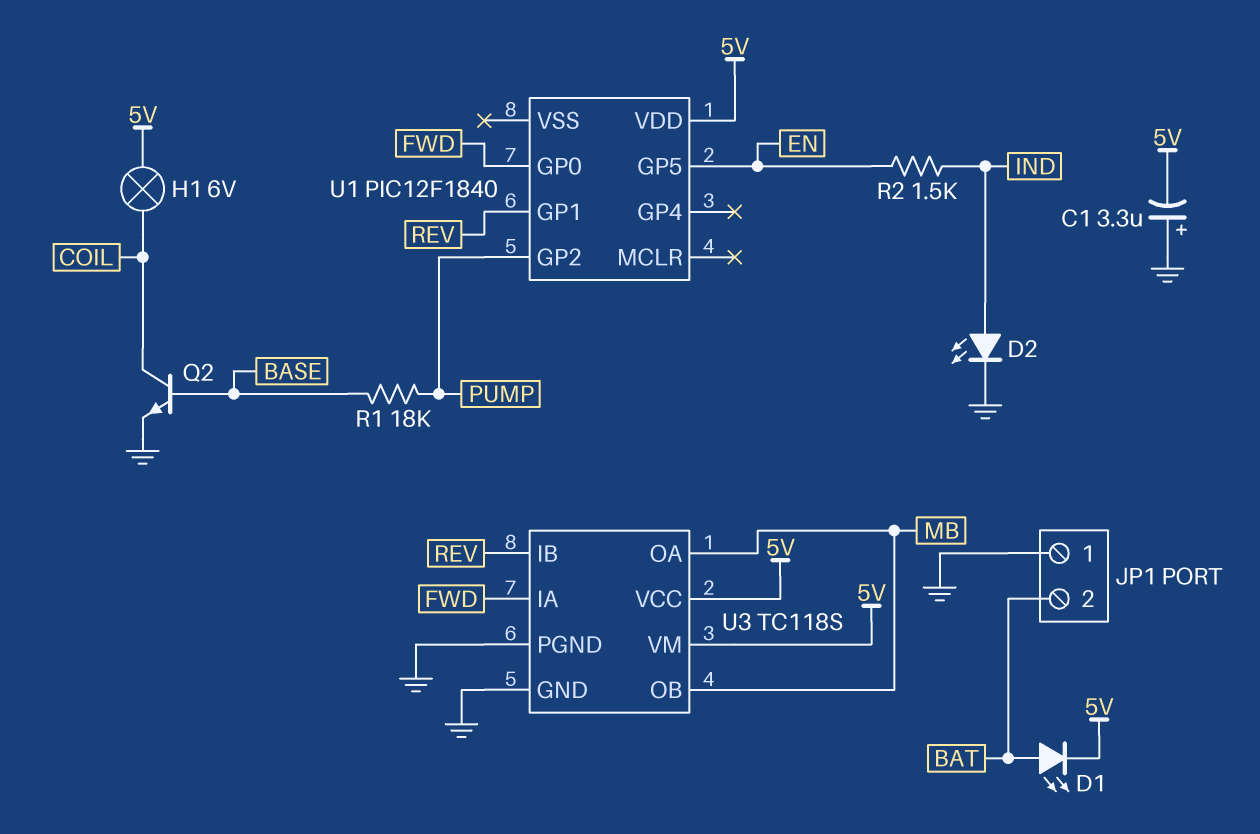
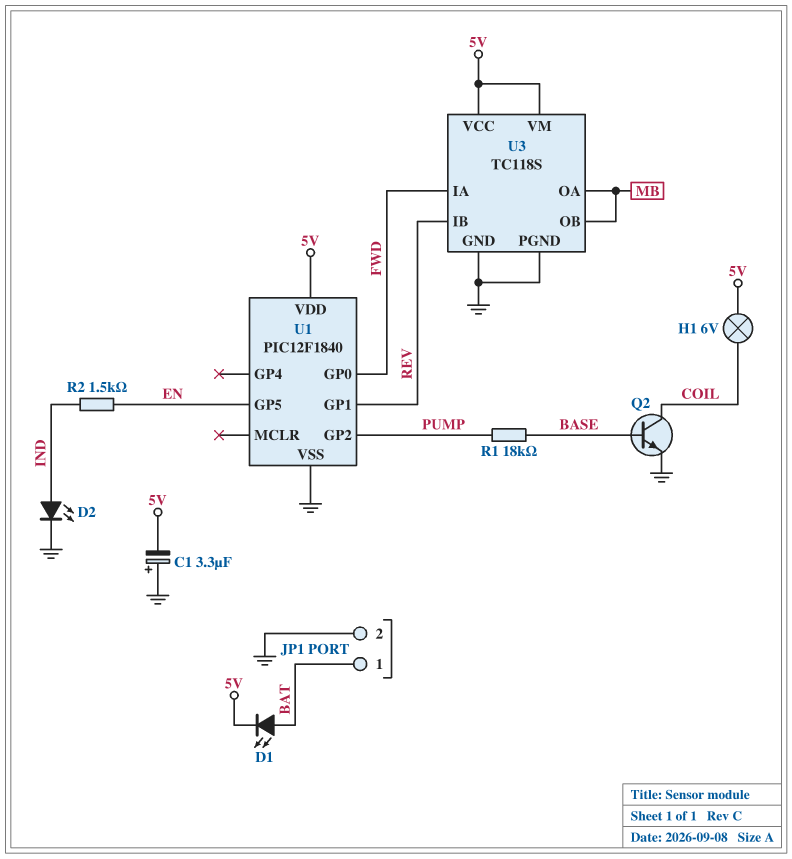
JP1 pin 1: GND -> BAT
JP1 pin 2: BAT -> GND
U1 pin VSS: none -> GND

